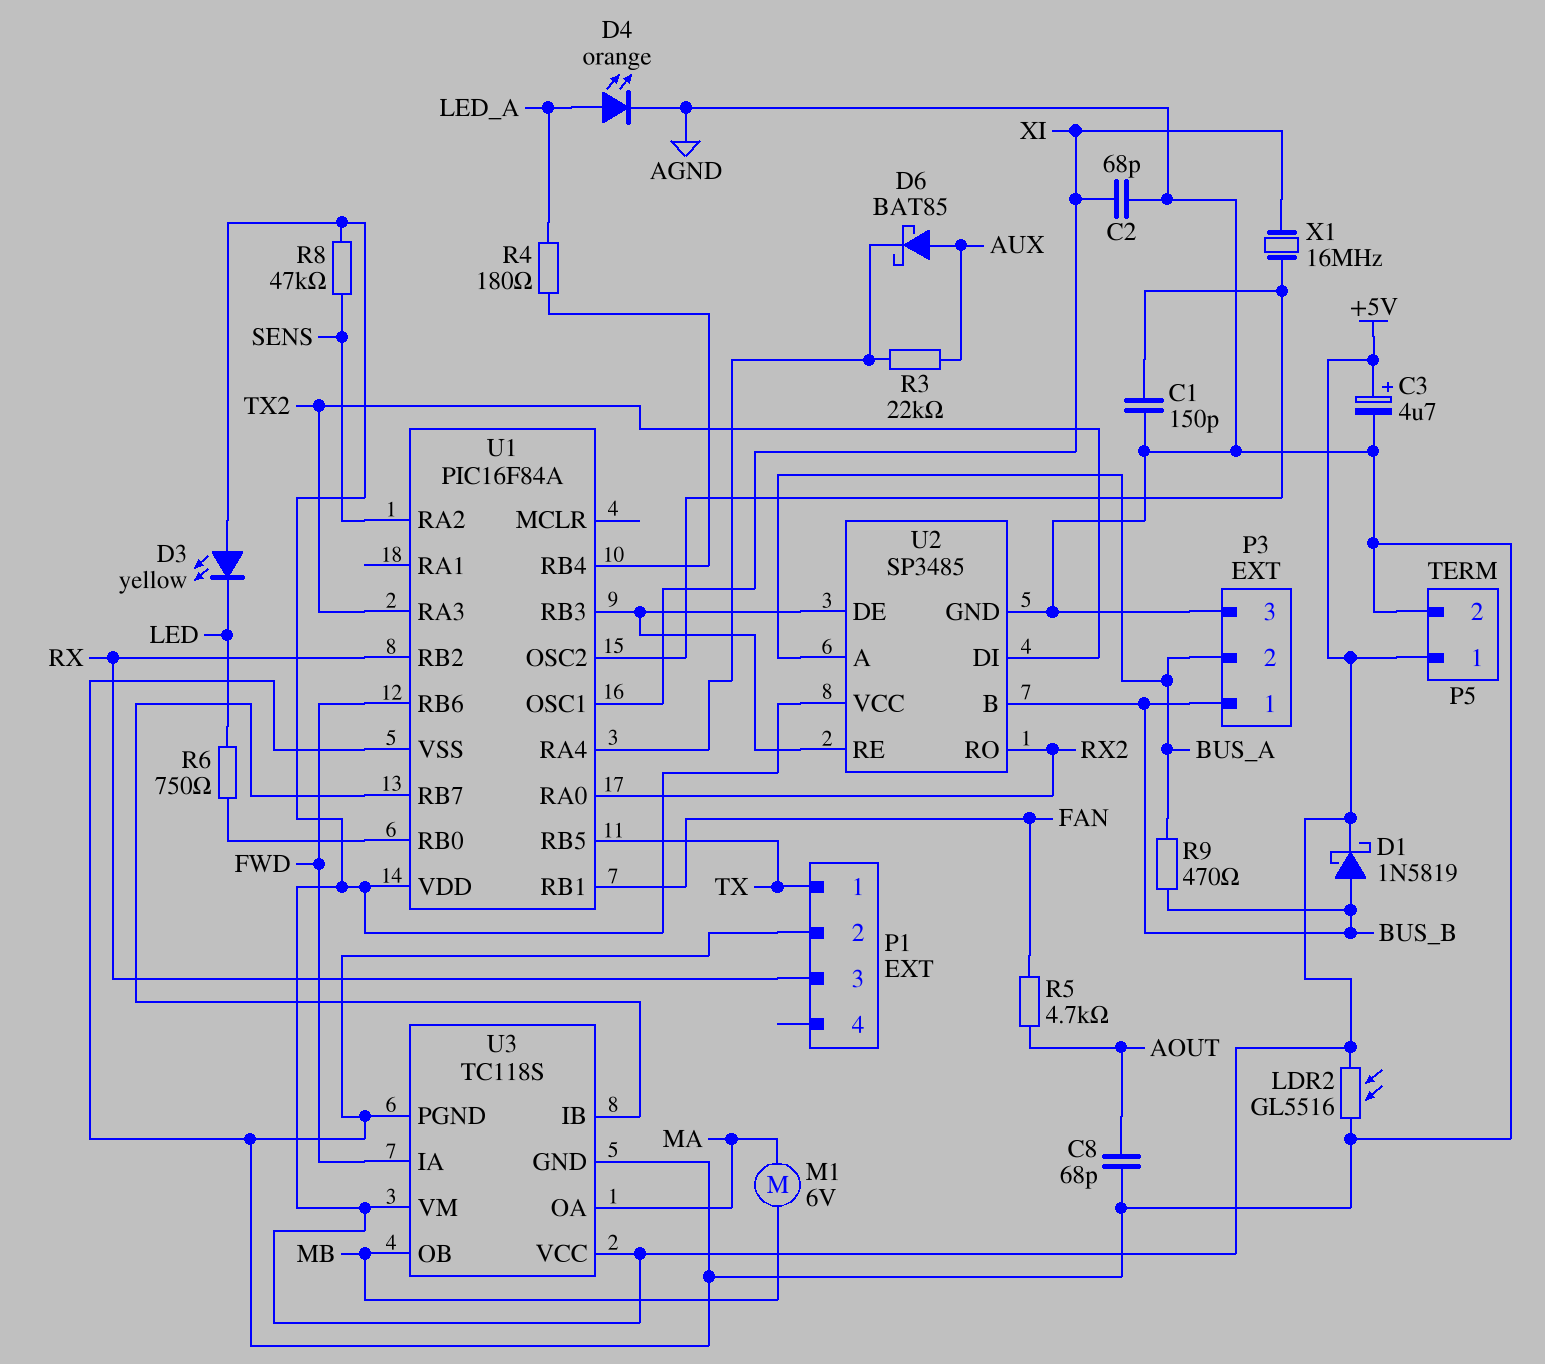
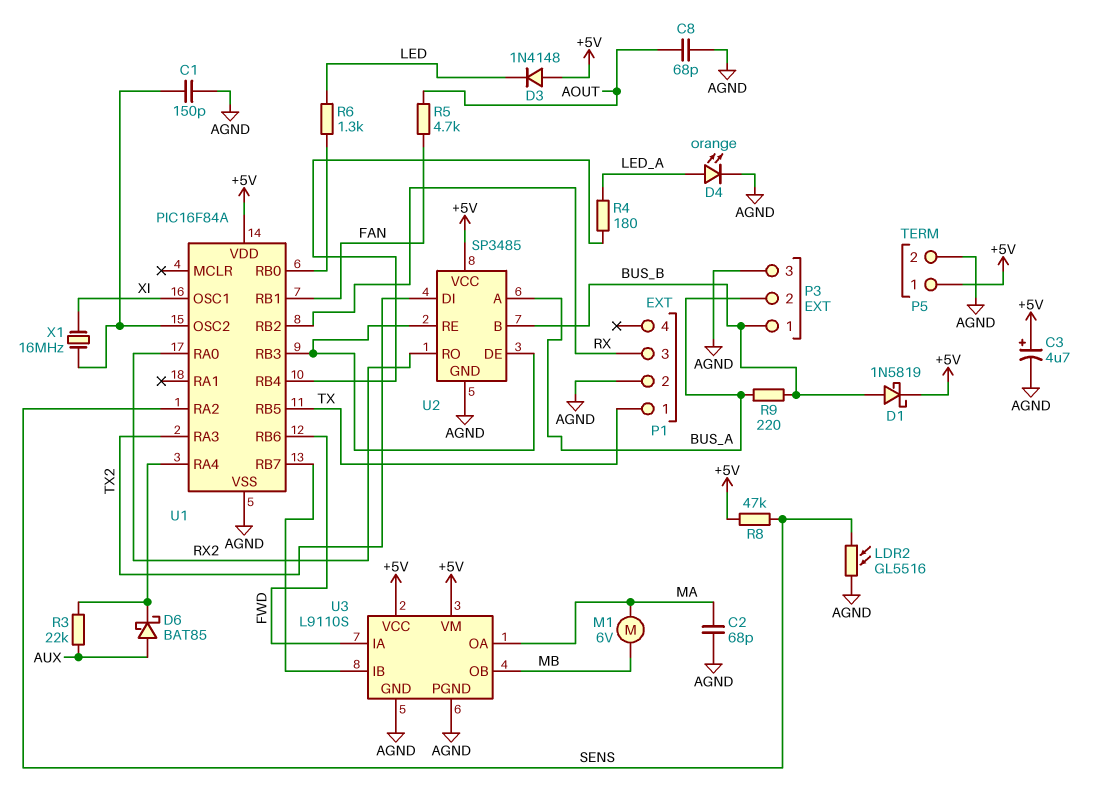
C2: 68pF (AGND, XI) -> 68pF (AGND, MA)
D3: LED yellow (A +5V, K LED) -> diode 1N4148 (A +5V, K LED)
LDR2: GL5516 (+5V, AGND) -> GL5516 (AGND, SENS)
R6: 750 (LED, U1/RB0) -> 1.3k (LED, U1/RB0)
R9: 470 (BUS_A, BUS_B) -> 220 (BUS_A, BUS_B)
U3: TC118S -> L9110S

